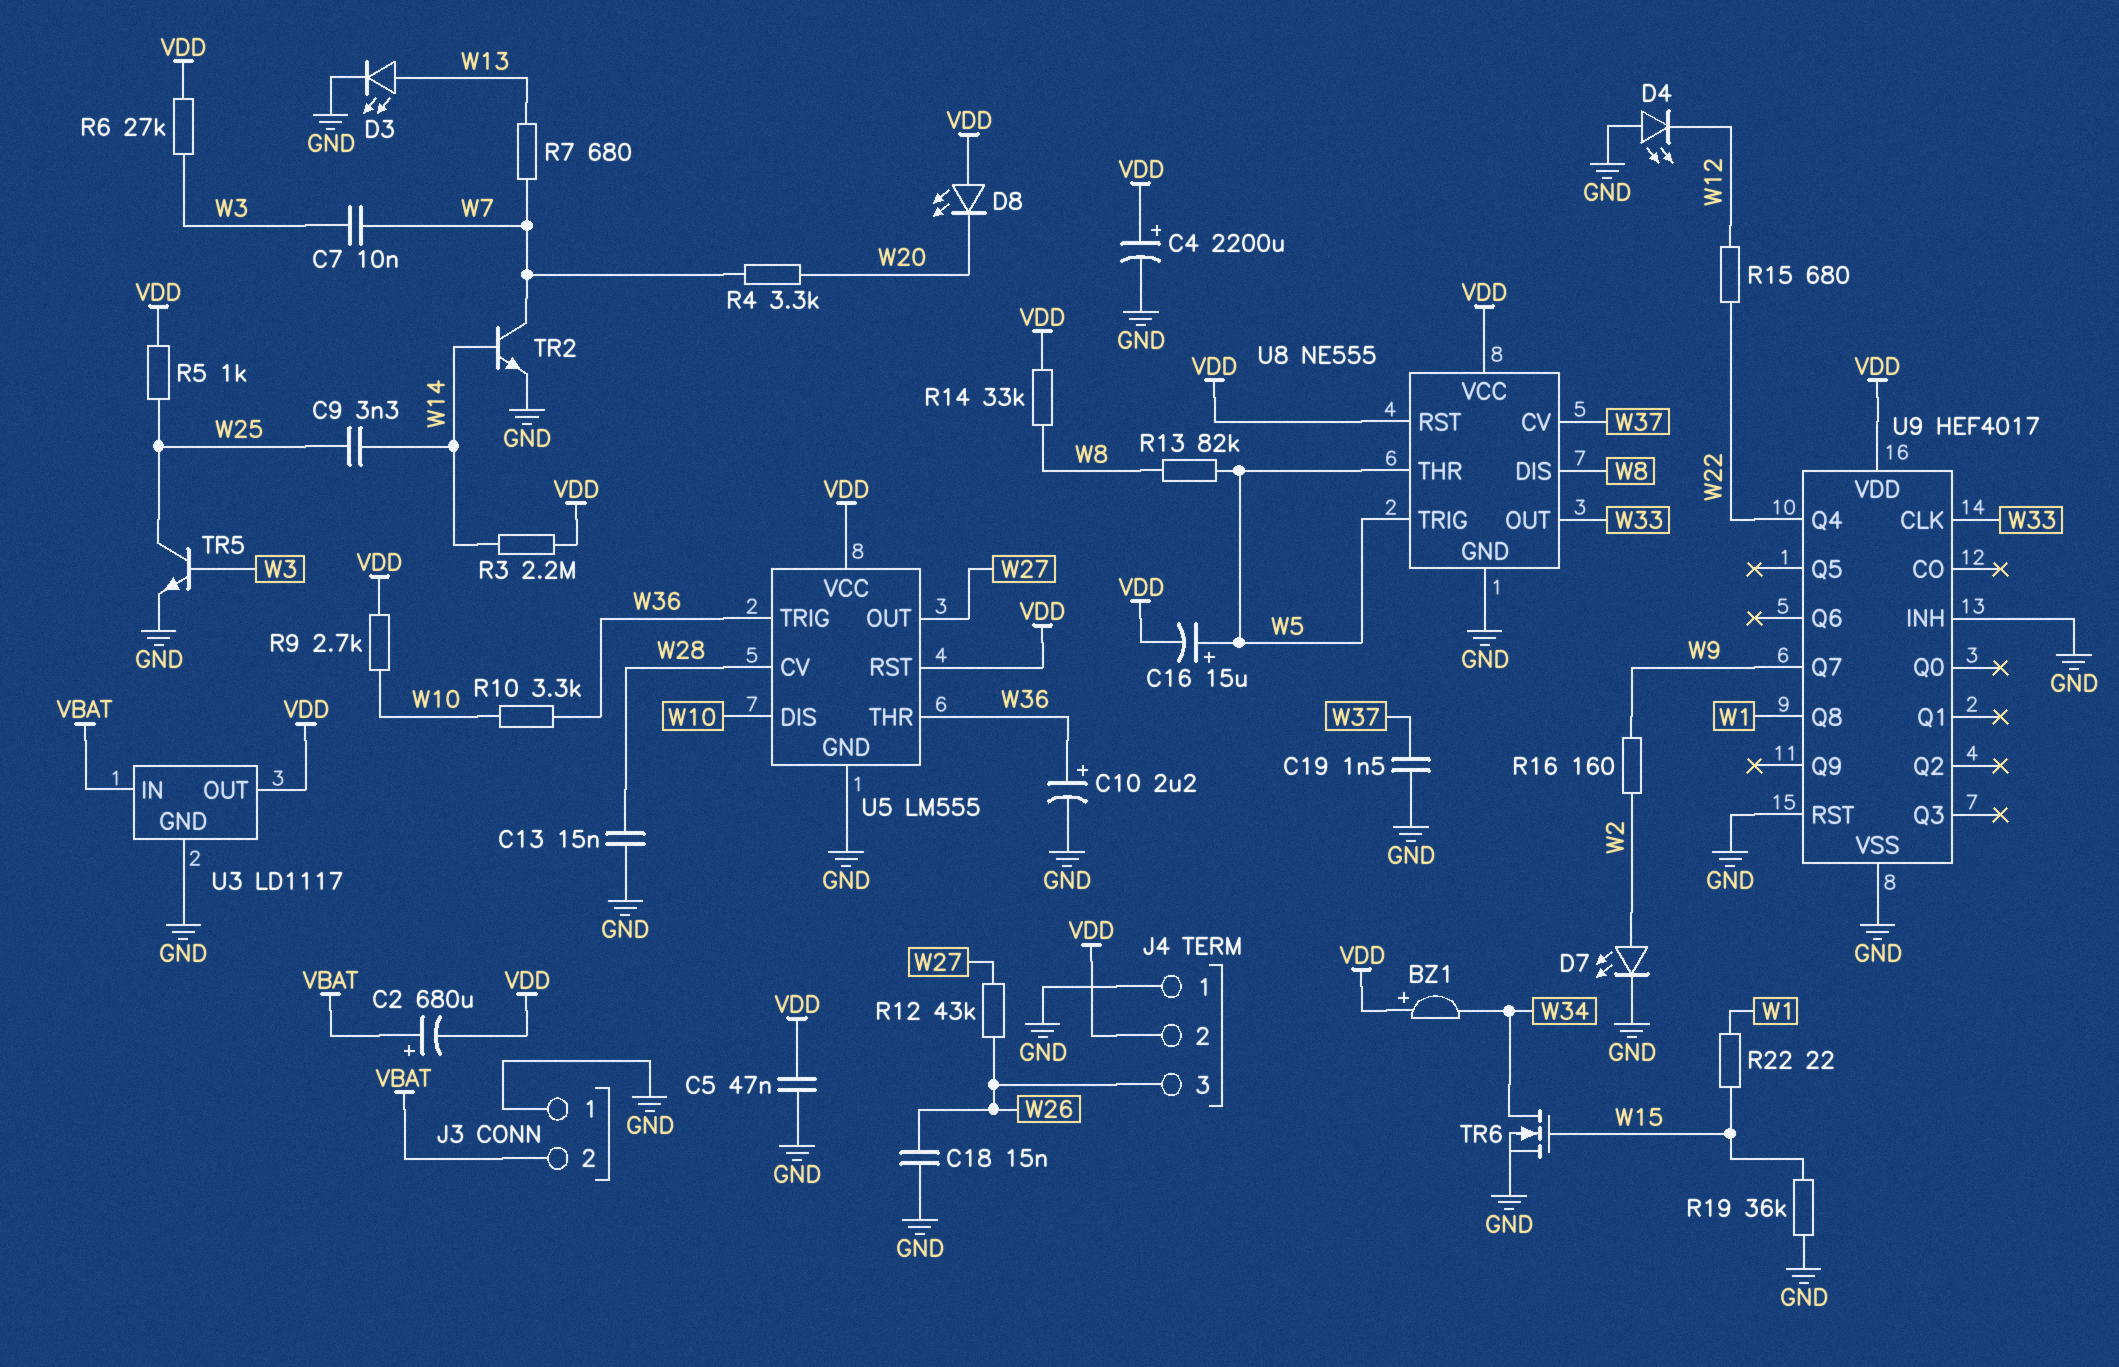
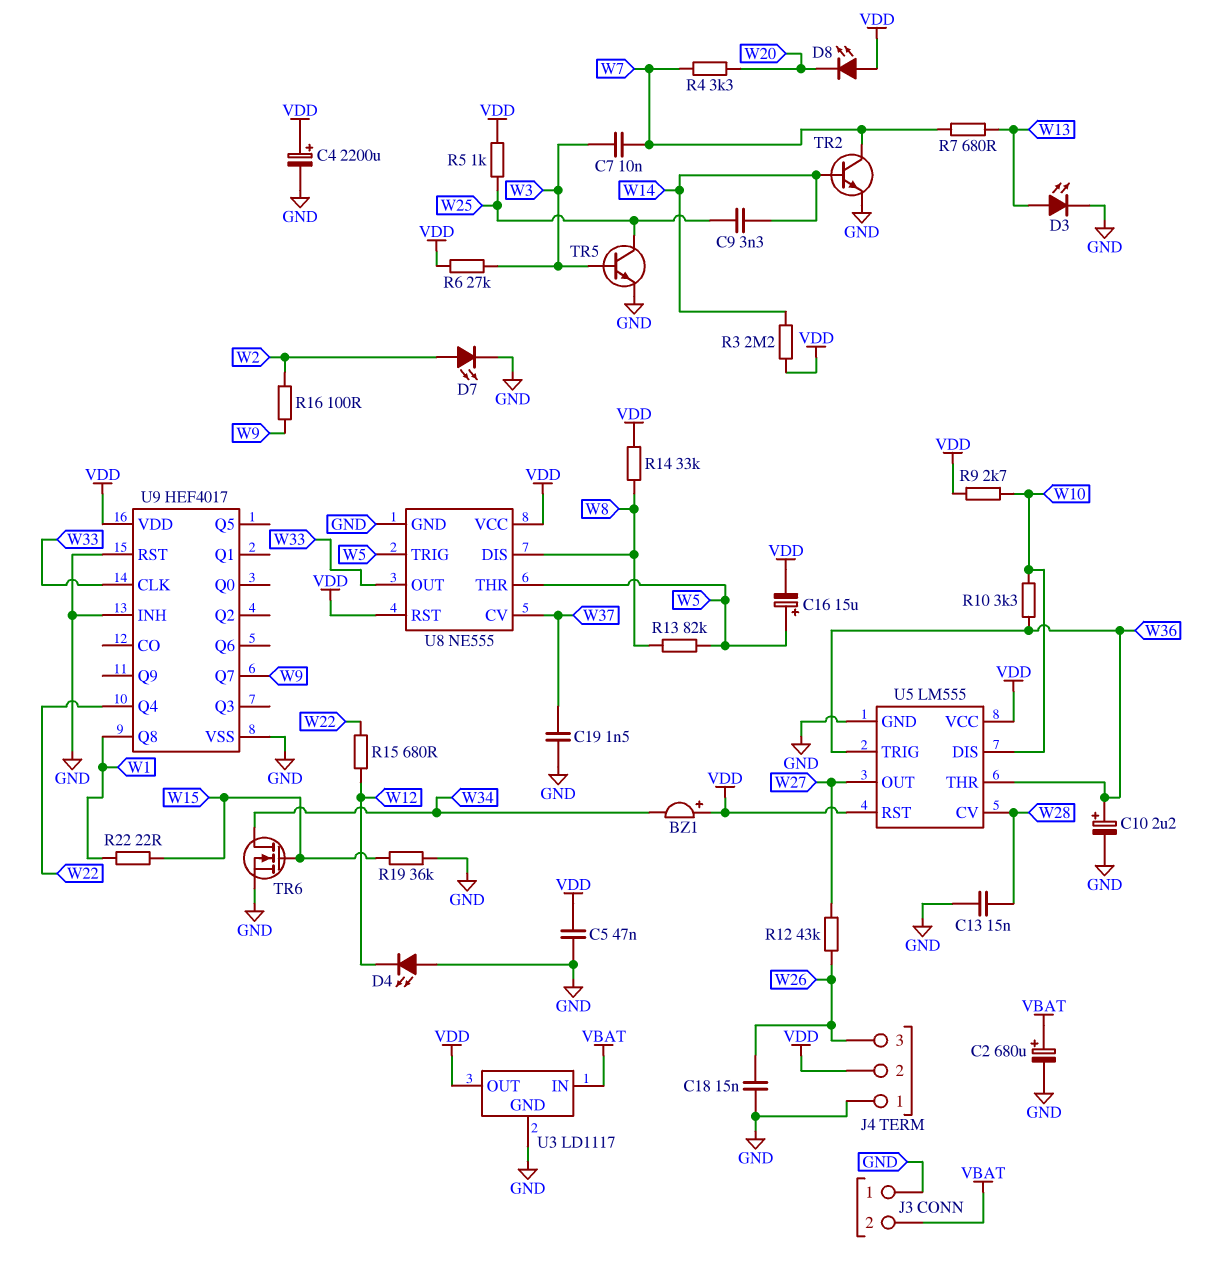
C2: 680uF (plus VBAT, minus VDD) -> 680uF (plus VBAT, minus GND)
R16: 160 (W2, W9) -> 100 (W2, W9)

